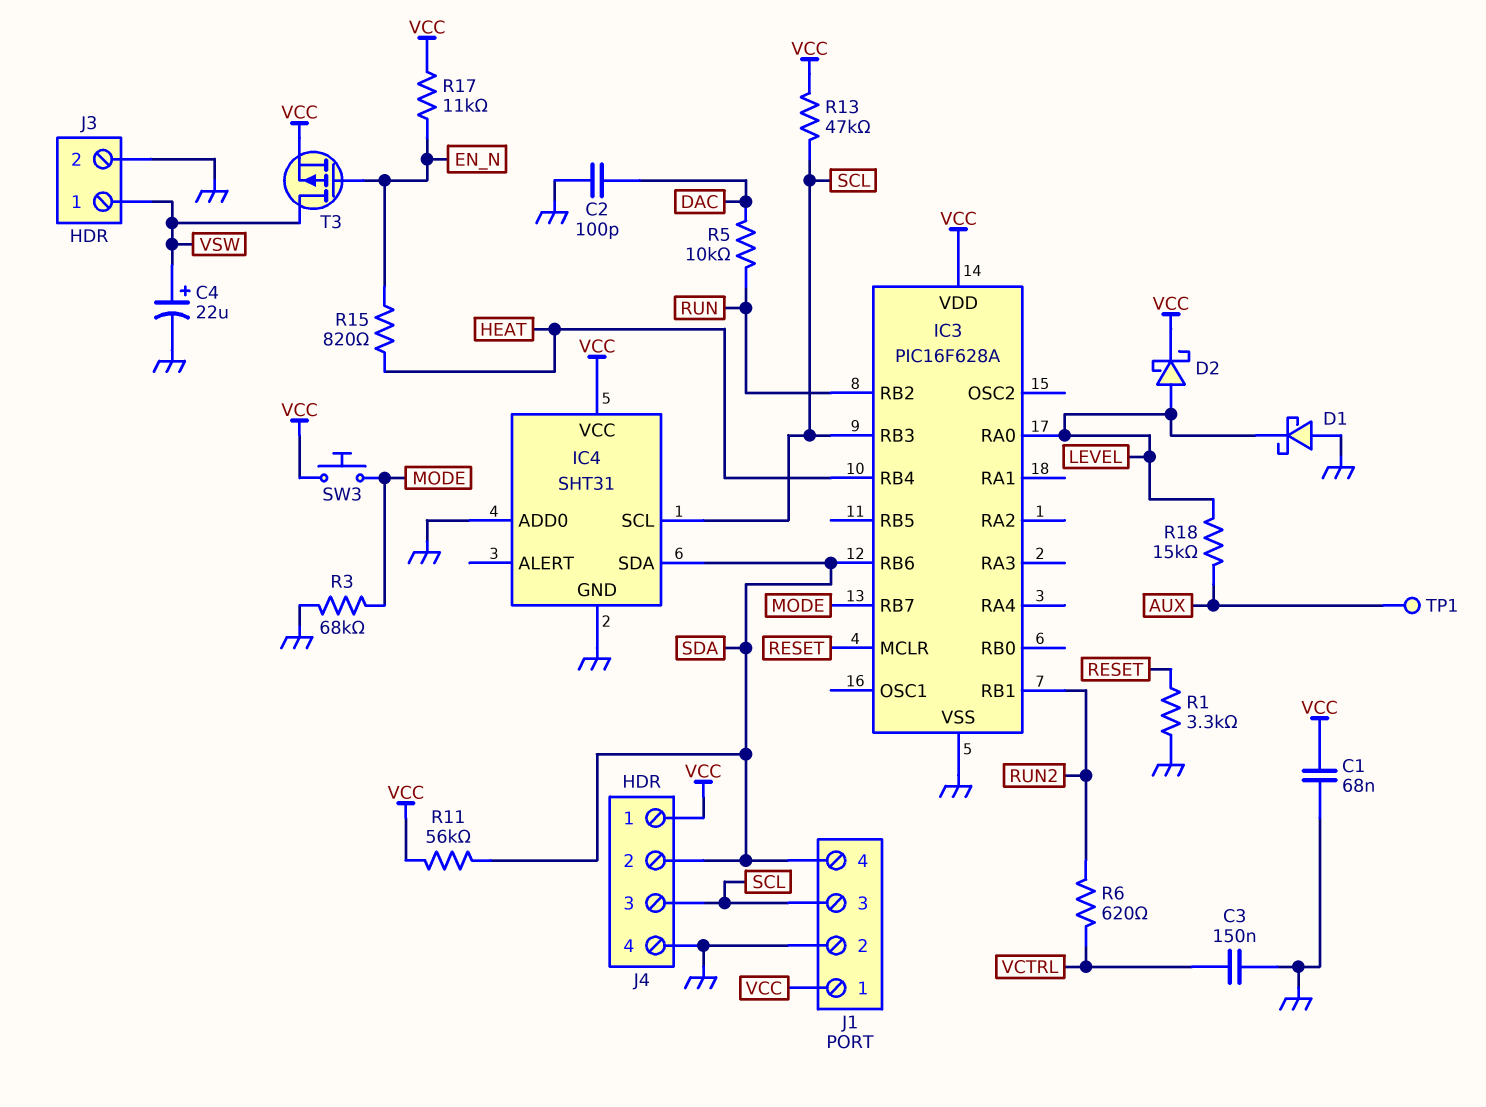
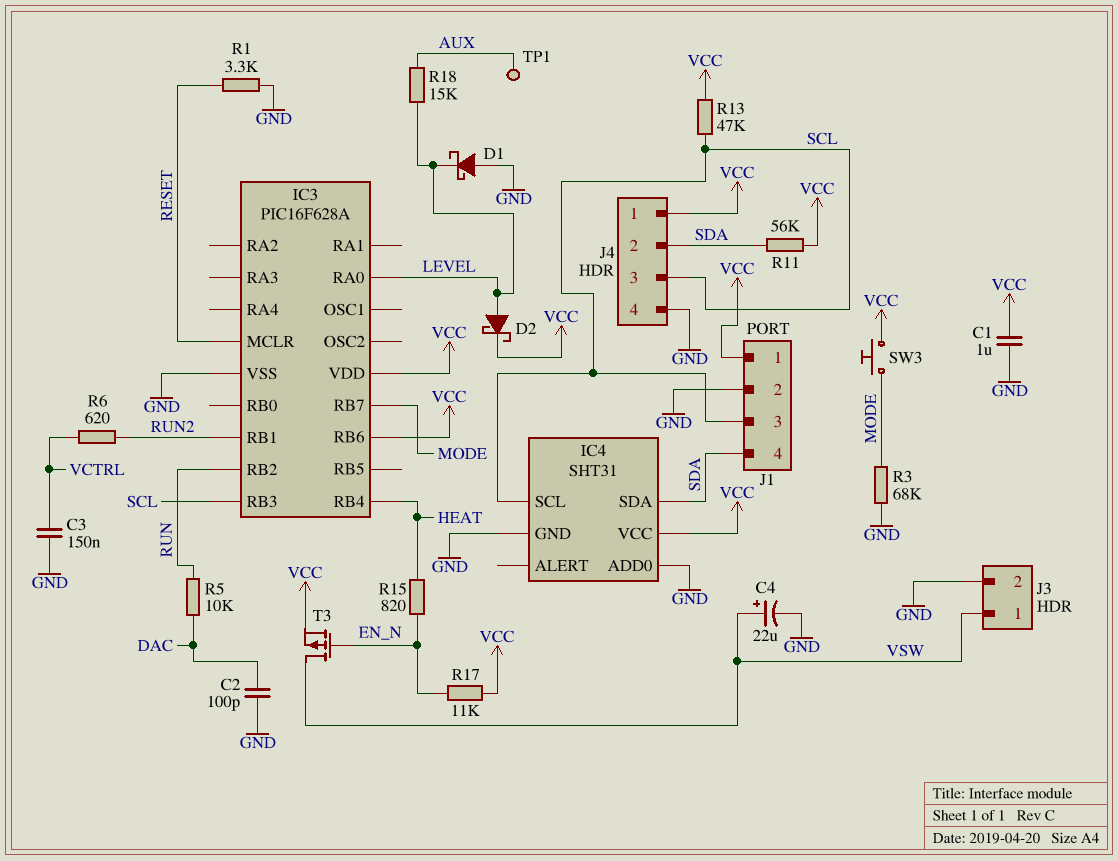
C1: 68nF (GND, VCC) -> 1uF (GND, VCC)
IC3 pin RB6: SDA -> VCC

